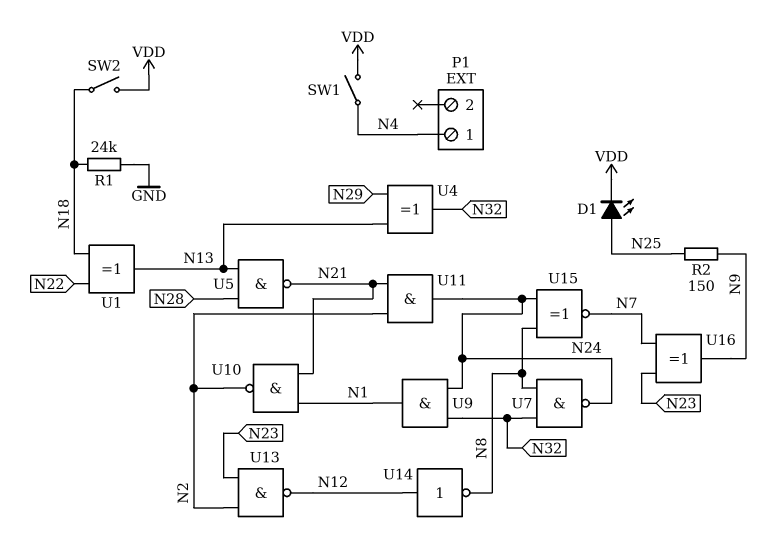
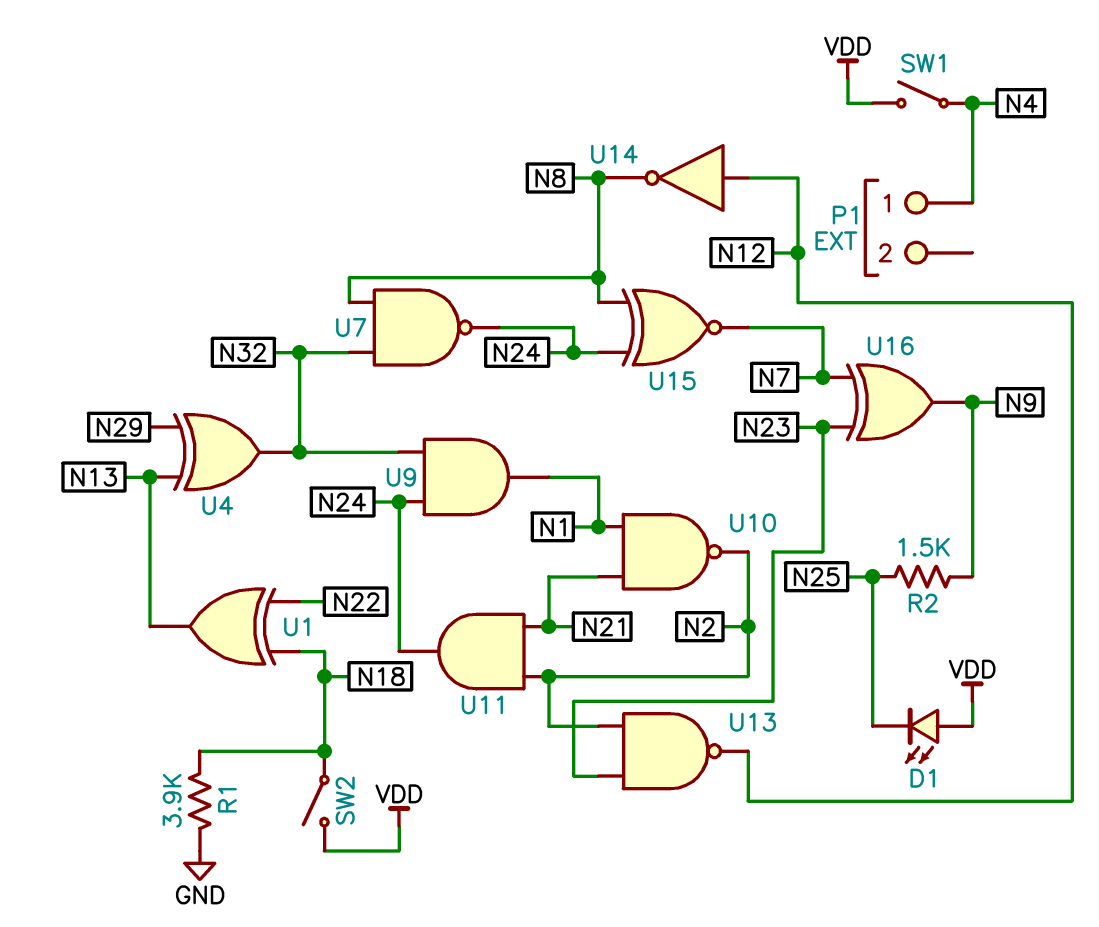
D1: LED (A N25, K VDD) -> LED (A VDD, K N25)
R1: 24k (GND, N18) -> 3.9k (GND, N18)
R2: 150 (N9, N25) -> 1.5k (N9, N25)
U5: NAND (in N13, in N28, out N21) -> none

